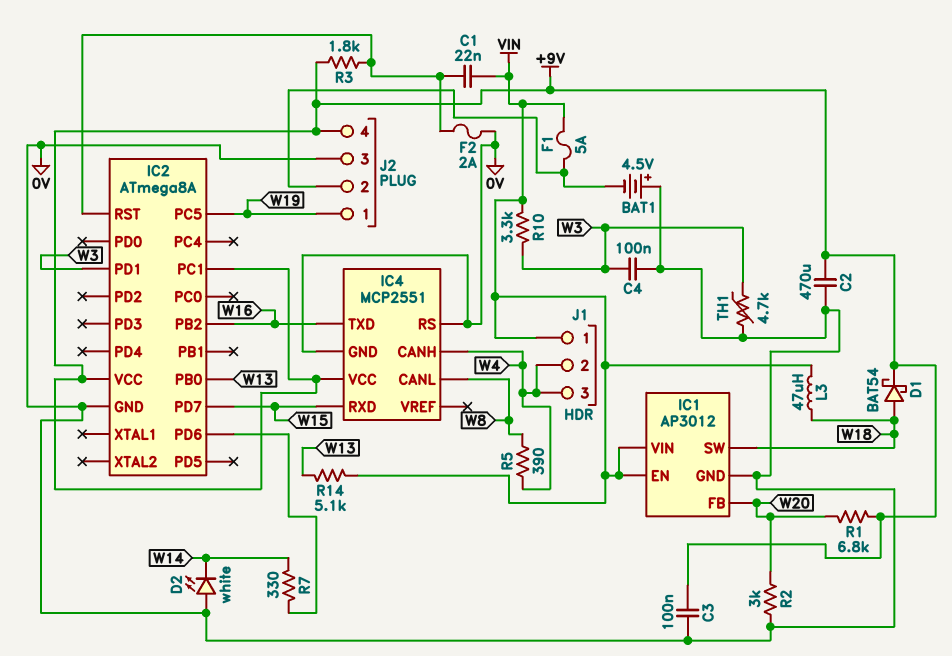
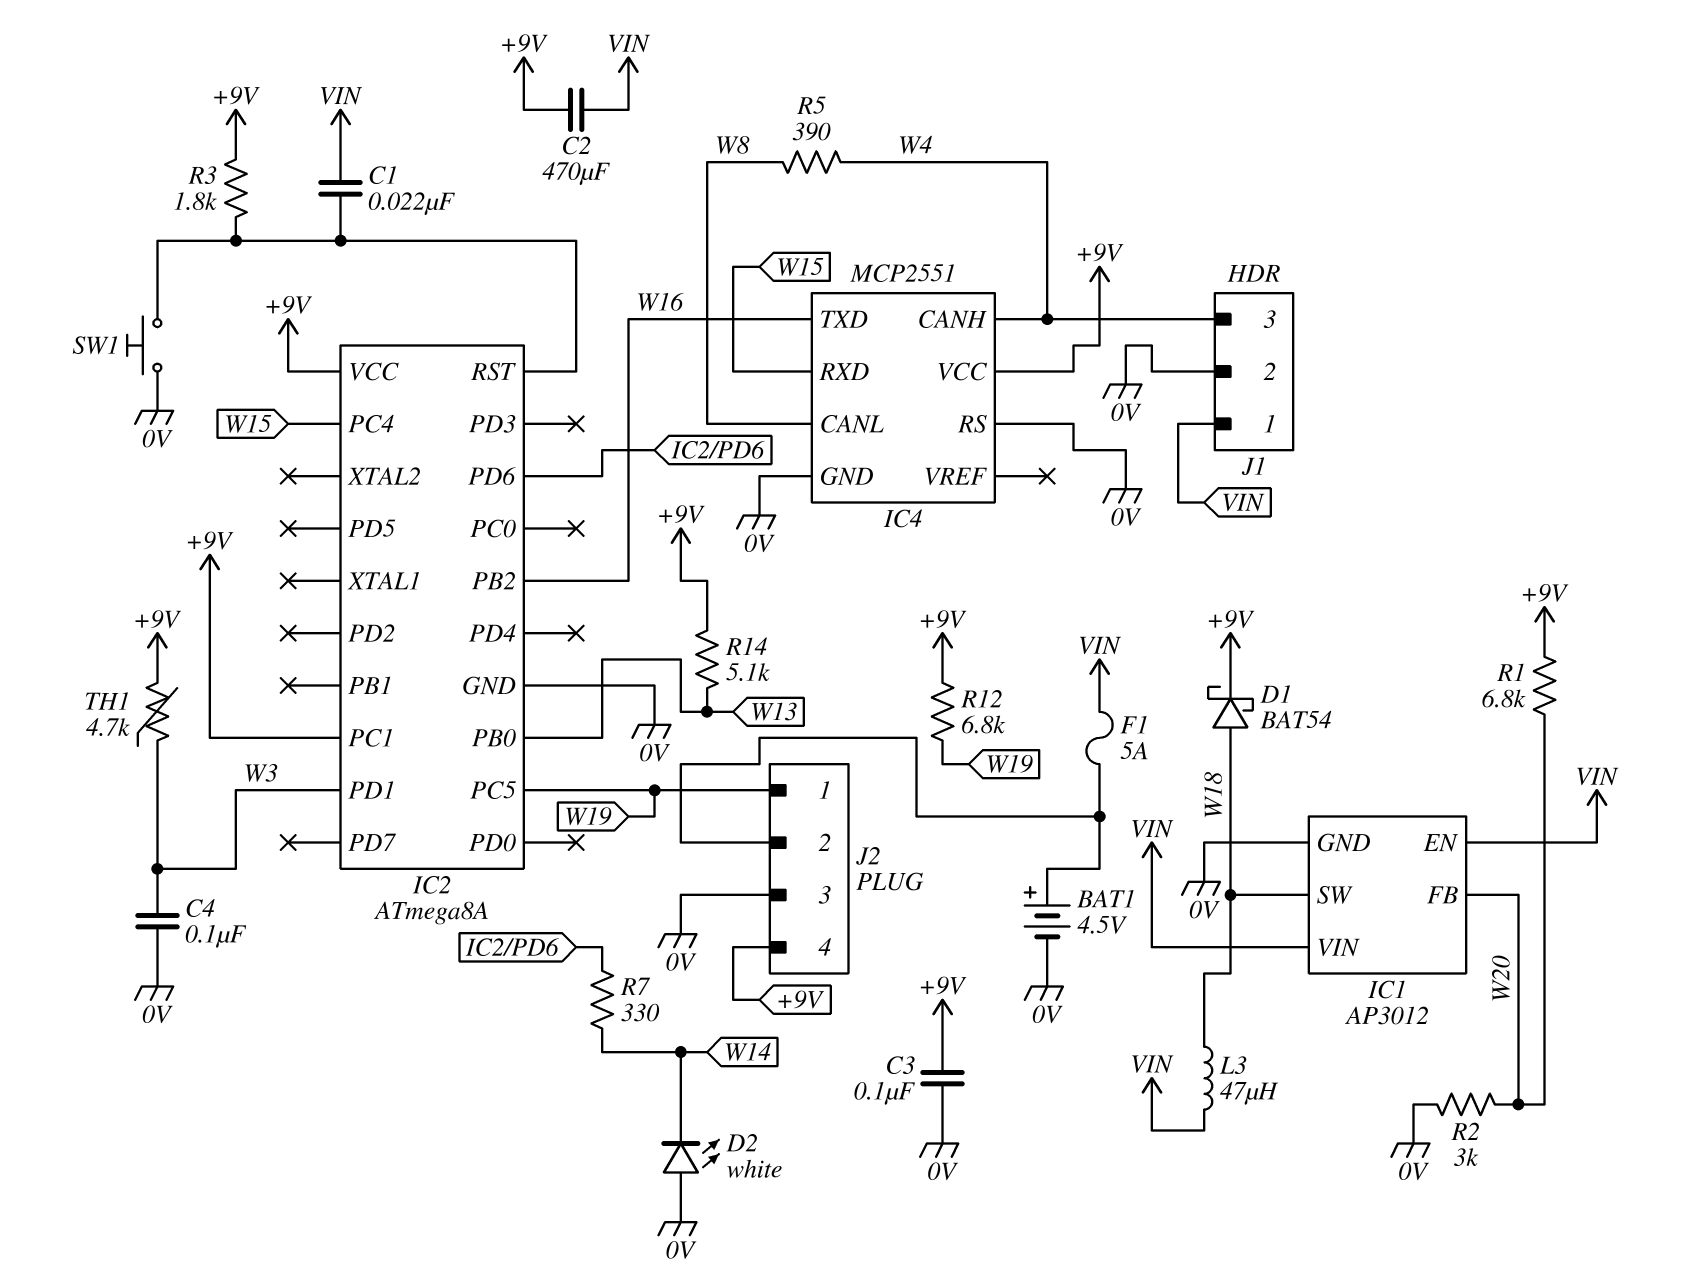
BAT1: 4.5V (plus 0V, minus J2/2) -> 4.5V (plus J2/2, minus 0V)
C2: 470uF (+9V, 0V) -> 470uF (+9V, VIN)
F2: 2A (0V, IC2/RST) -> none
IC2 pin PC4: none -> W15
IC2 pin PD7: W15 -> none
J1 pin 2: W4 -> 0V
R10: 3.3k (VIN, W3) -> none
R12: none -> 6.8k (+9V, W19)
R14: 5.1k (VIN, W13) -> 5.1k (+9V, W13)
SW1: none -> button (0V, IC2/RST)
TH1: 4.7k (0V, W3) -> 4.7k (+9V, W3)

